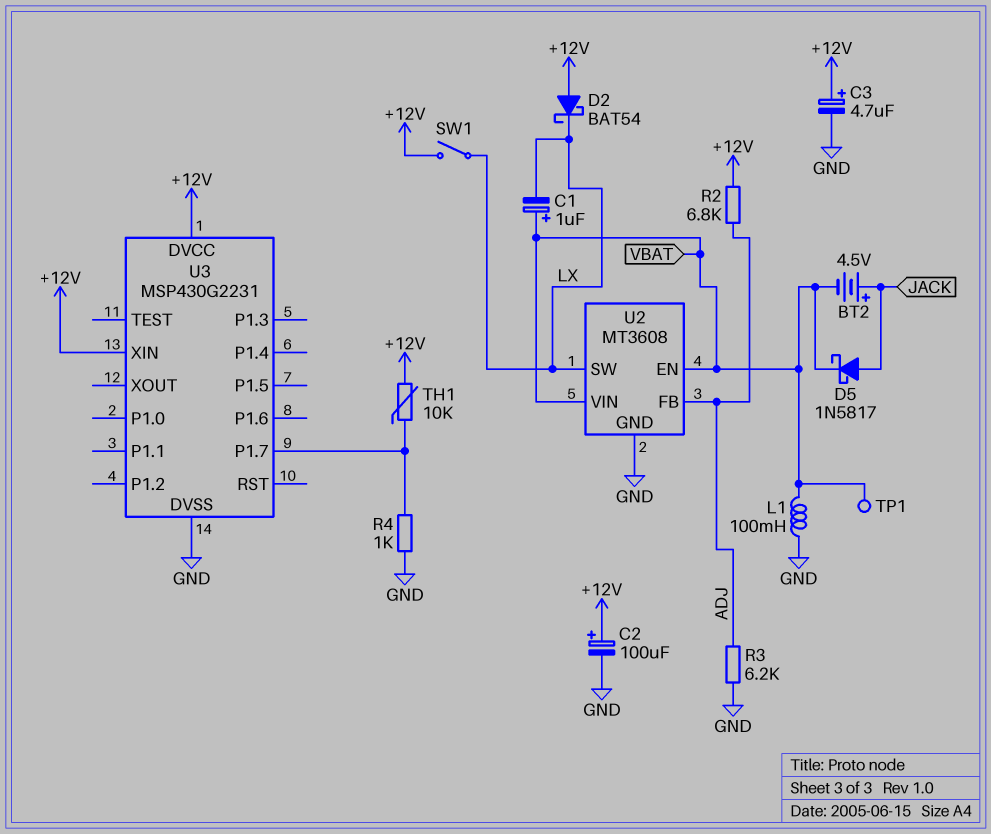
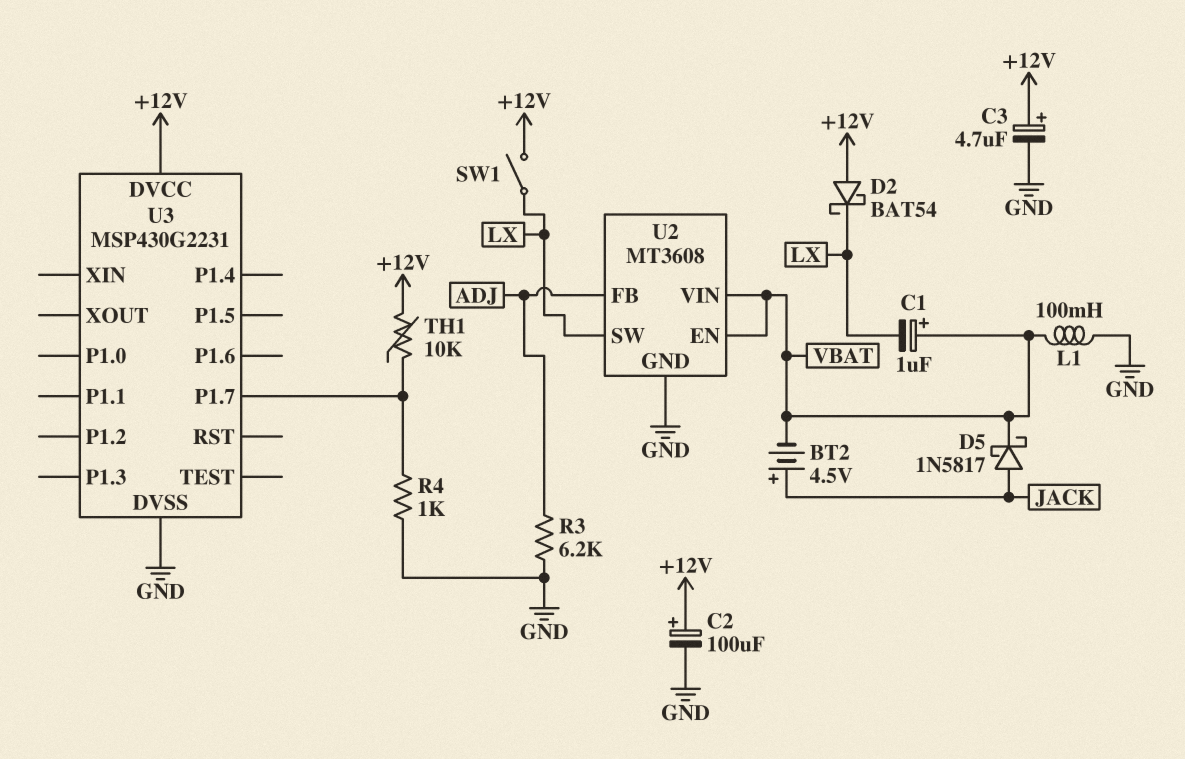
R2: 6.8k (+12V, ADJ) -> none
TP1: test point (VBAT) -> none
U3 pin XIN: +12V -> none

